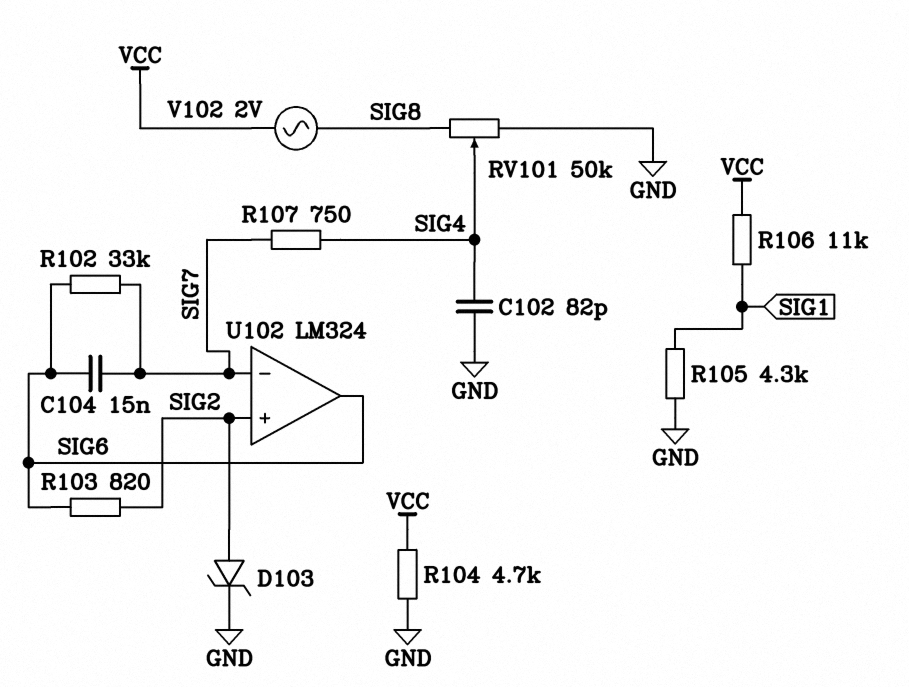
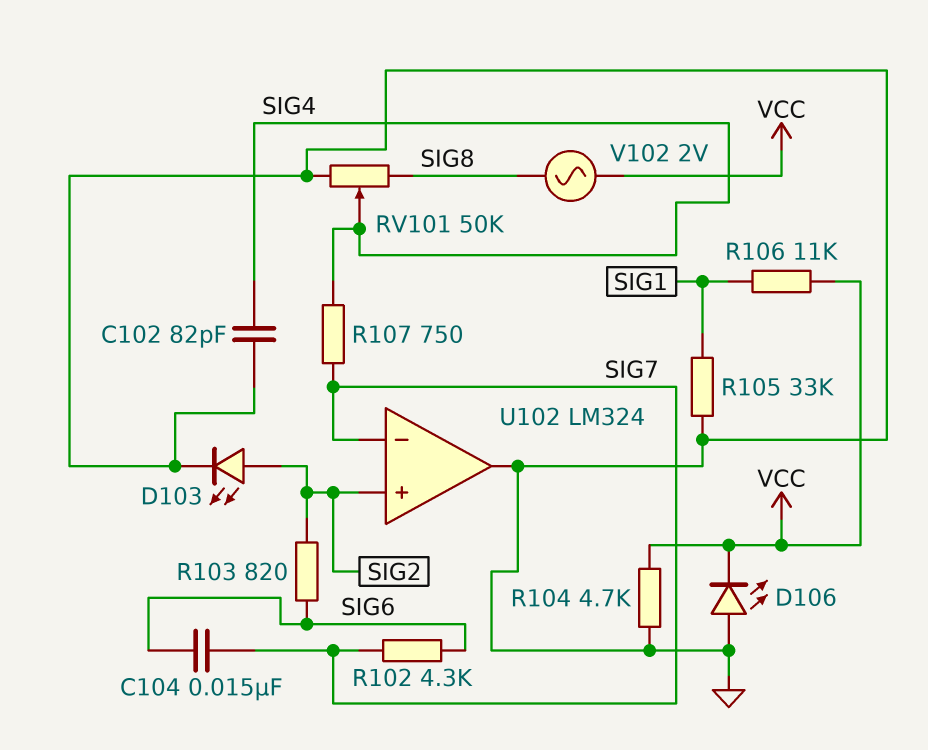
D103: zener (A SIG2, K GND) -> LED (A SIG2, K GND)
D106: none -> LED (A GND, K VCC)
R102: 33k (SIG6, SIG7) -> 4.3k (SIG6, SIG7)
R105: 4.3k (GND, SIG1) -> 33k (GND, SIG1)
U102 pin out: SIG6 -> GND

